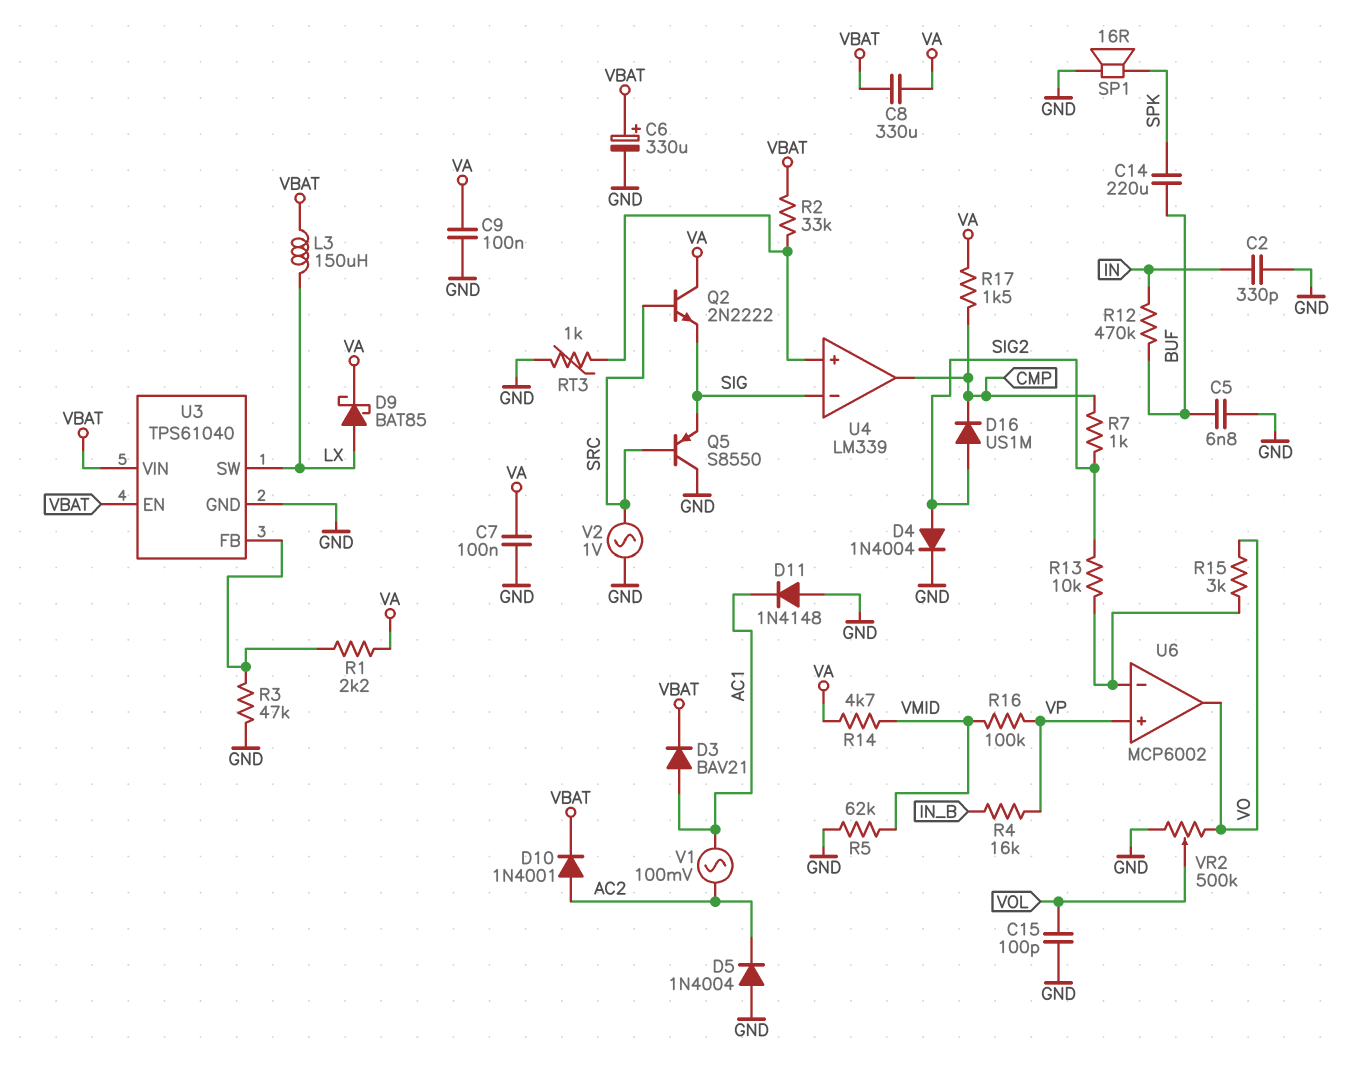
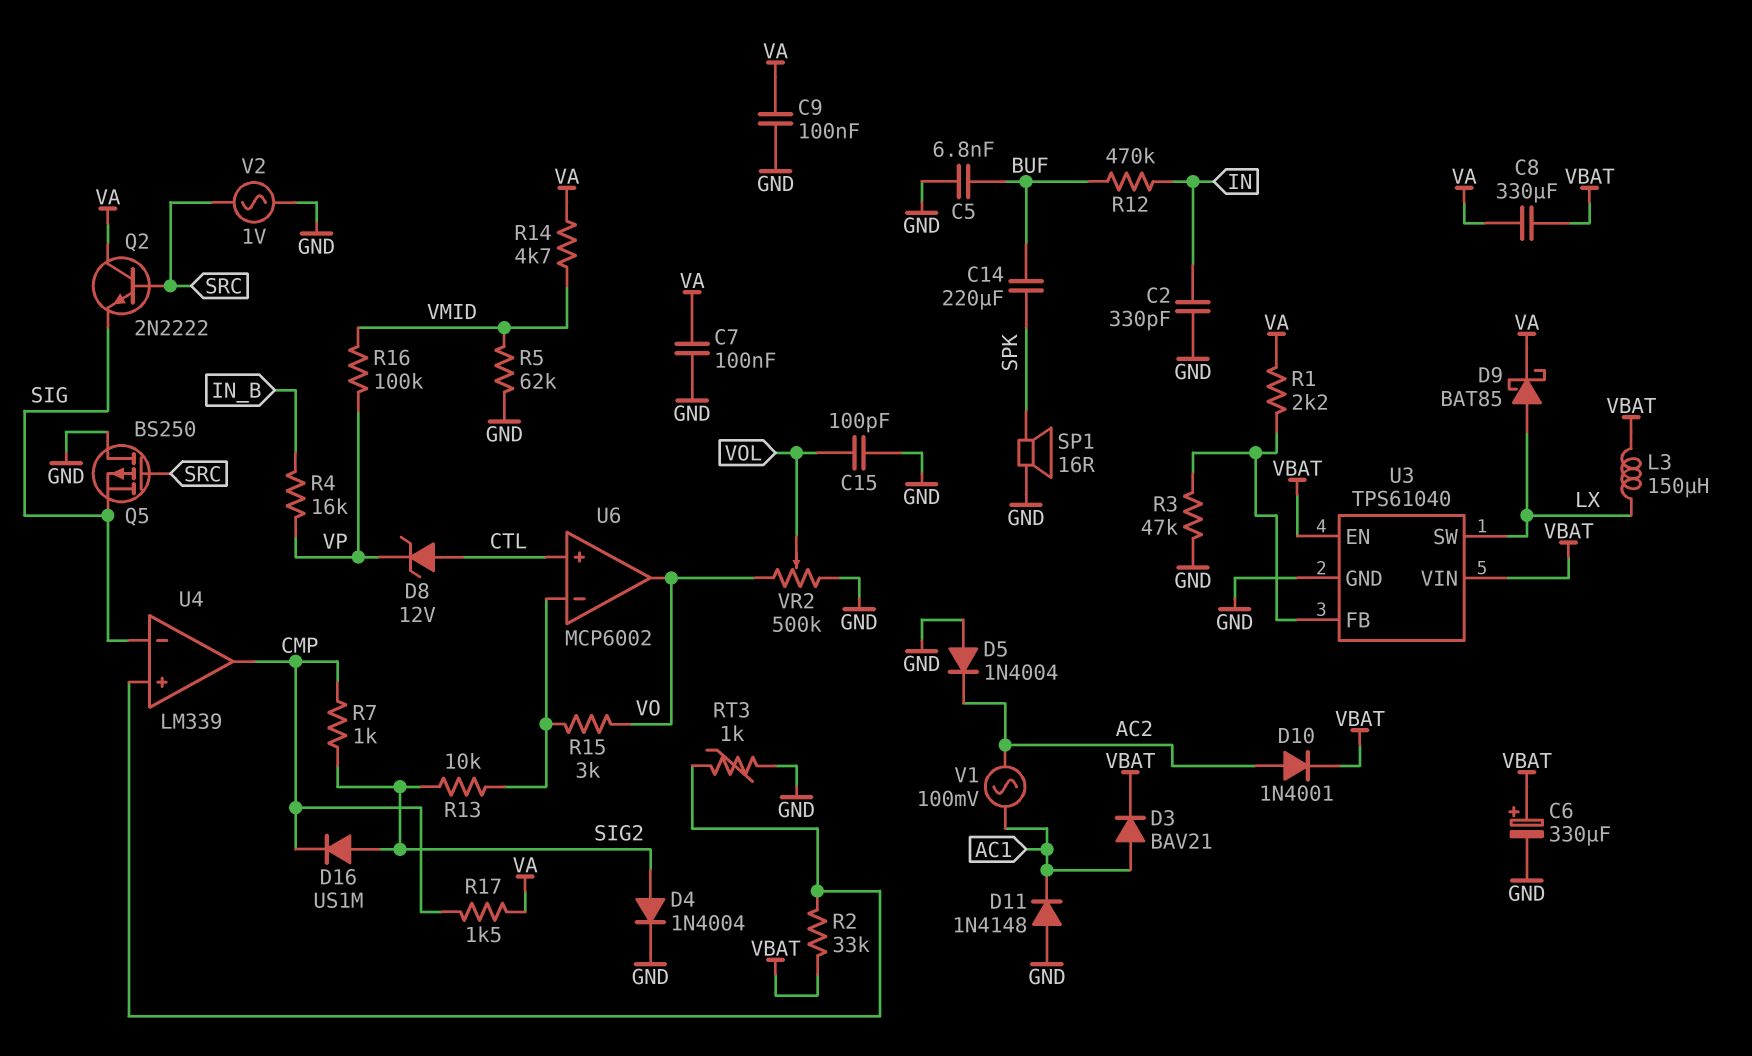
D8: none -> zener 12V (A CTL, K VP)
Q5: PNP S8550 (B SRC, C GND, E SIG) -> PMOS BS250 (G SRC, D GND, S SIG)
U6 pin in+: VP -> CTL

